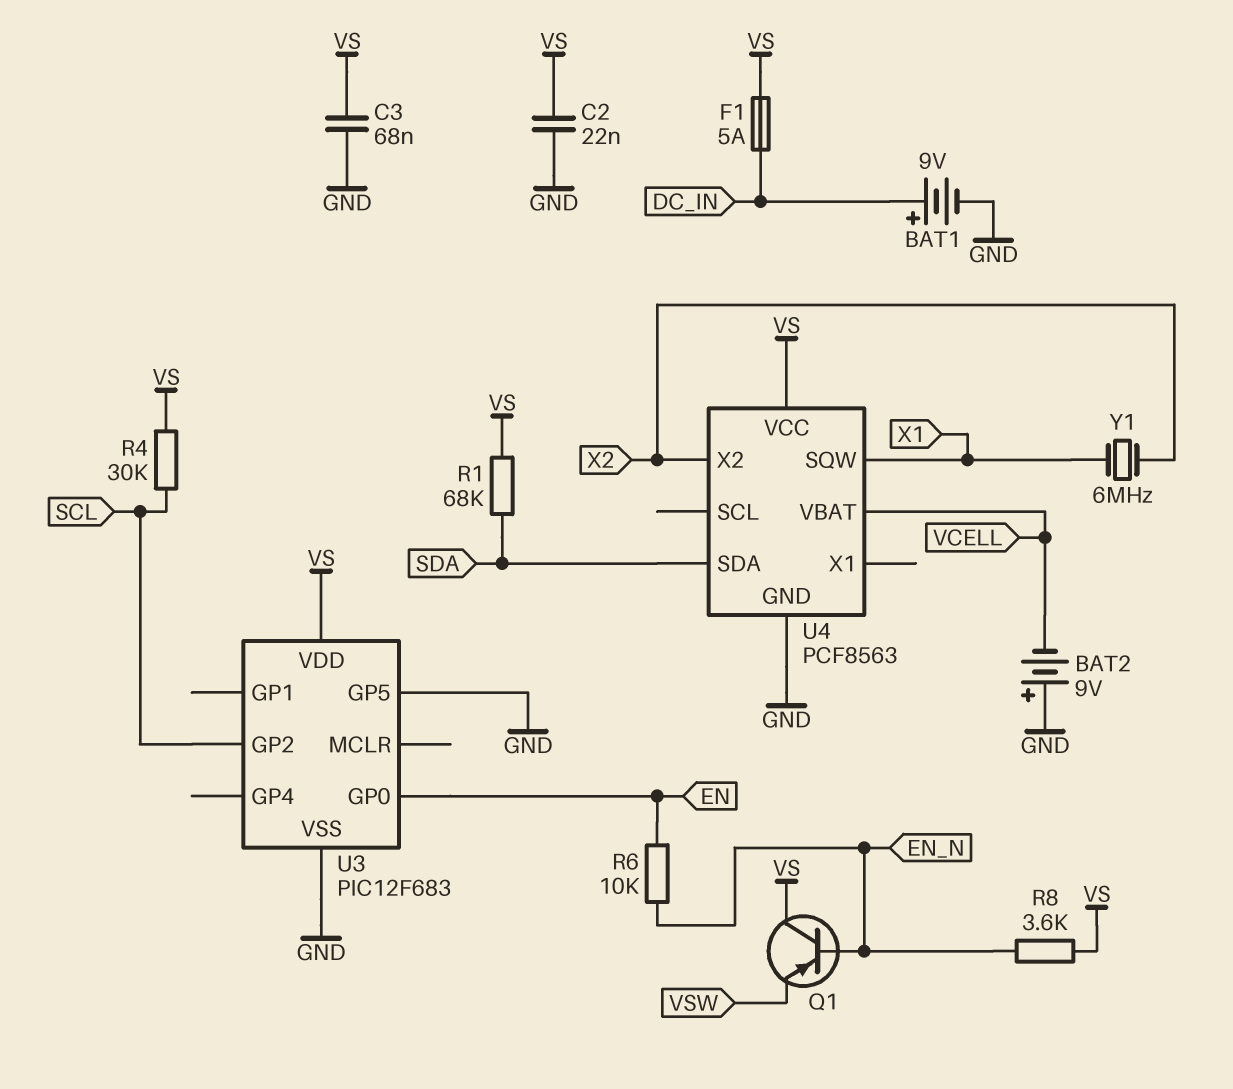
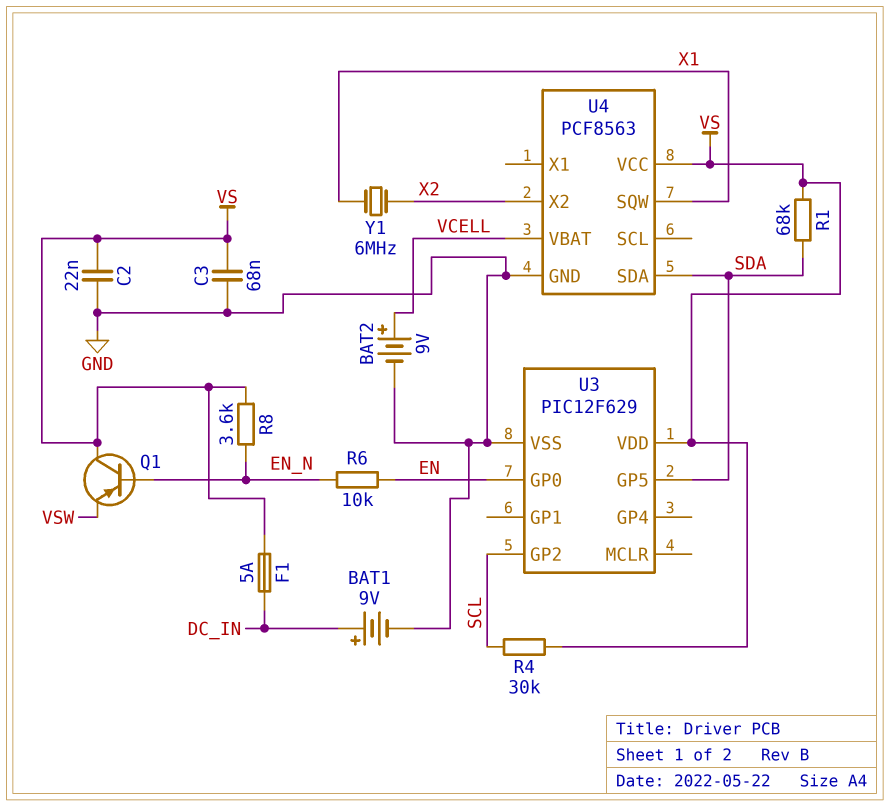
BAT2: 9V (plus GND, minus VCELL) -> 9V (plus VCELL, minus GND)
U3: PIC12F683 -> PIC12F629
U3 pin GP5: GND -> SDA

